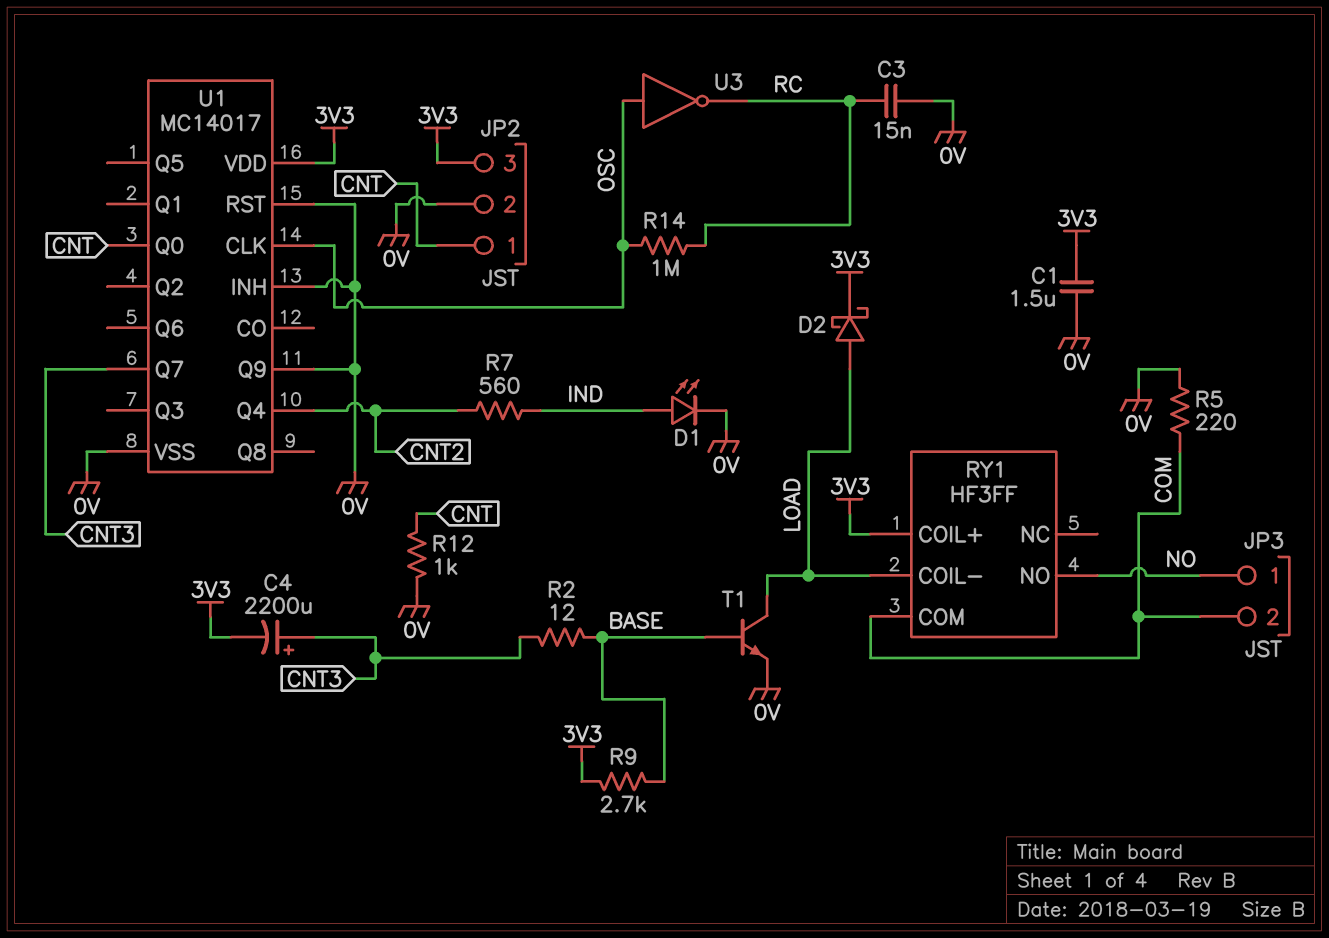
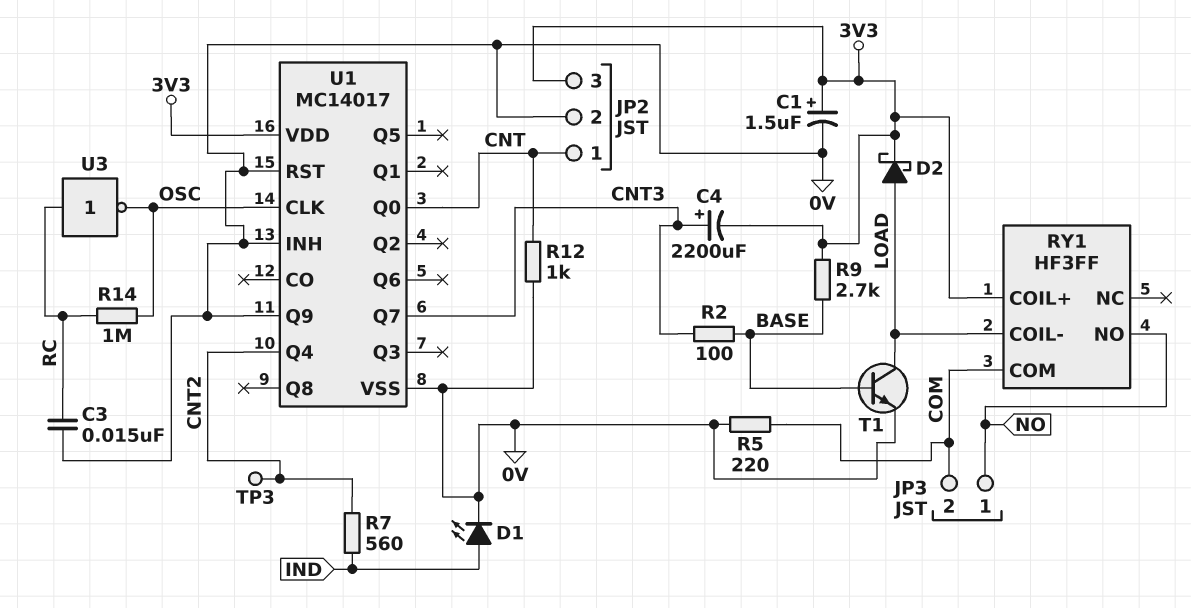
C1: 1.5uF (0V, 3V3) -> 1.5uF (plus 3V3, minus 0V)
R2: 12 (BASE, CNT3) -> 100 (BASE, CNT3)
TP3: none -> test point (CNT2)
U3: NOT (in OSC, out RC) -> NOT (in RC, out OSC)

